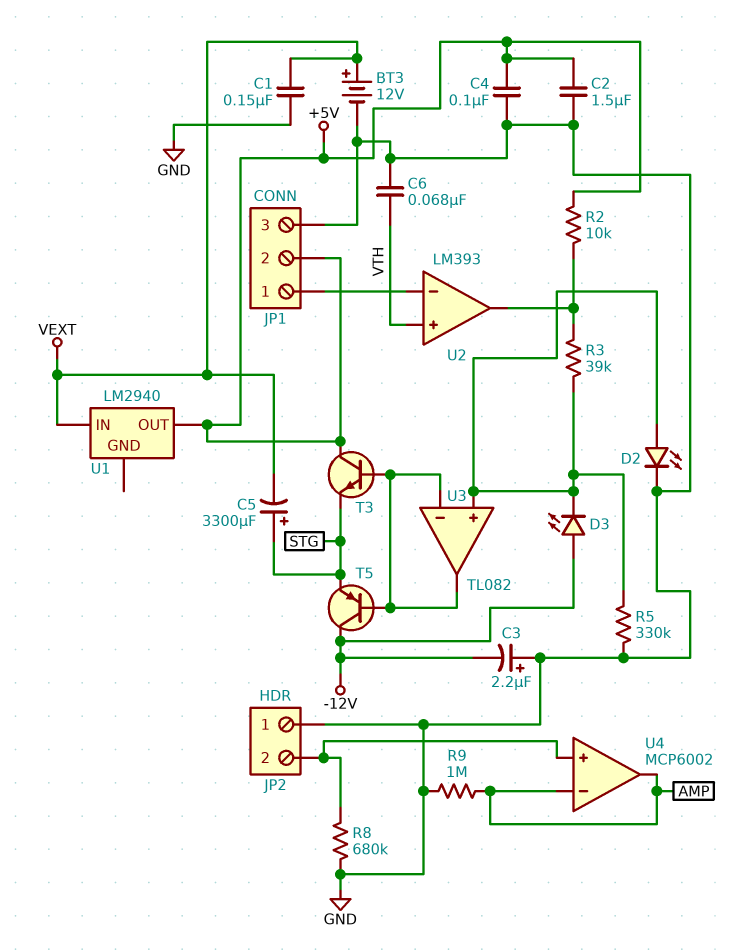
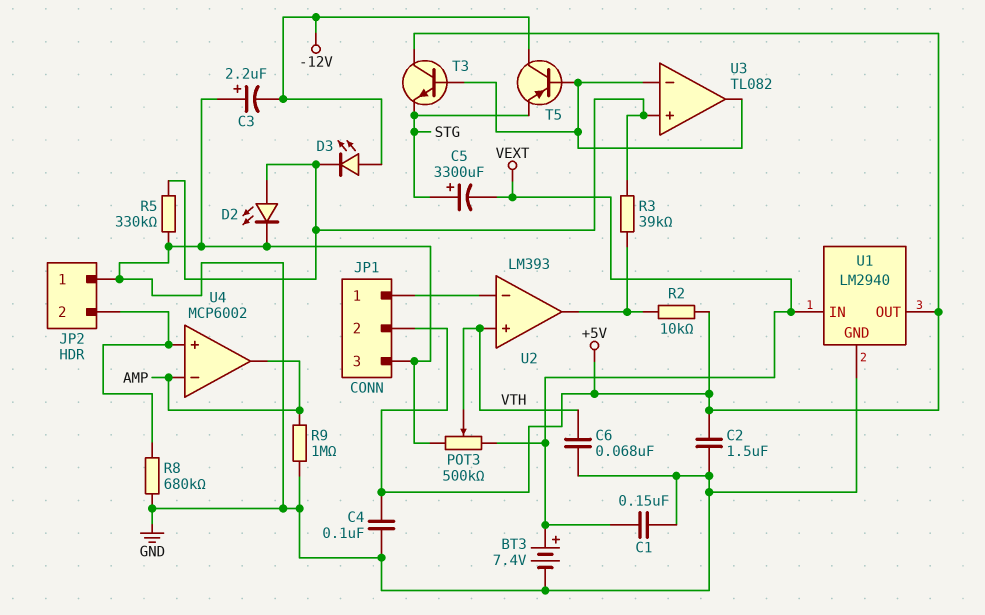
BT3: 12V (plus VEXT, minus GND) -> 7.4V (plus VEXT, minus GND)
POT3: none -> 500k (GND, VEXT, wiper VTH)
U1 pin GND: none -> GND

